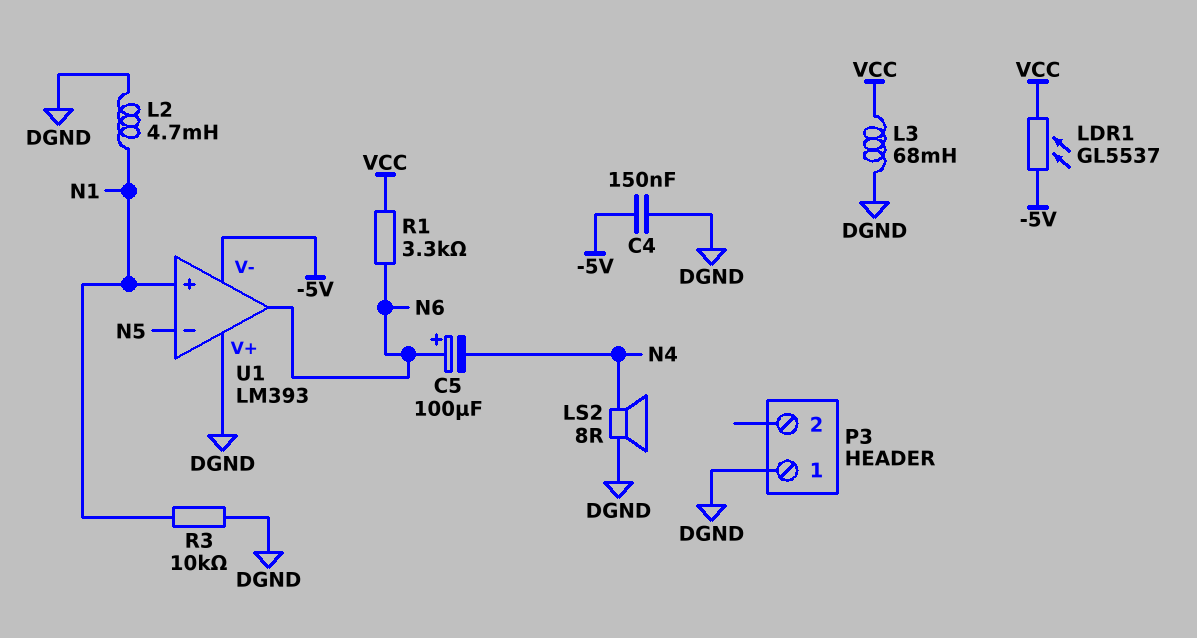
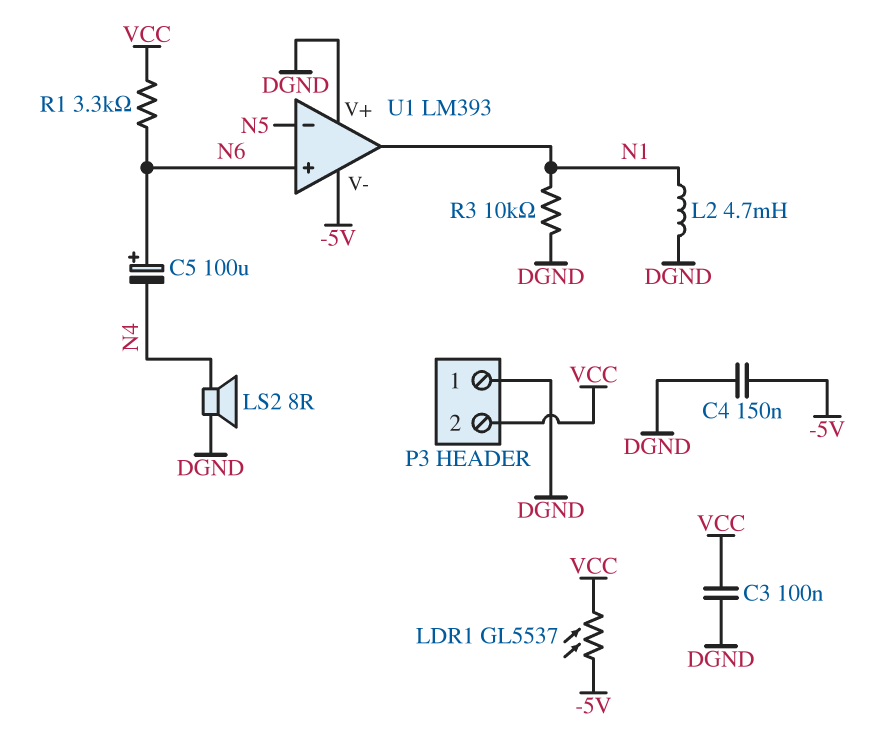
C3: none -> 100nF (DGND, VCC)
L3: 68mH (DGND, VCC) -> none
P3 pin 2: none -> VCC
U1 pin in+: N1 -> N6
U1 pin out: N6 -> N1

